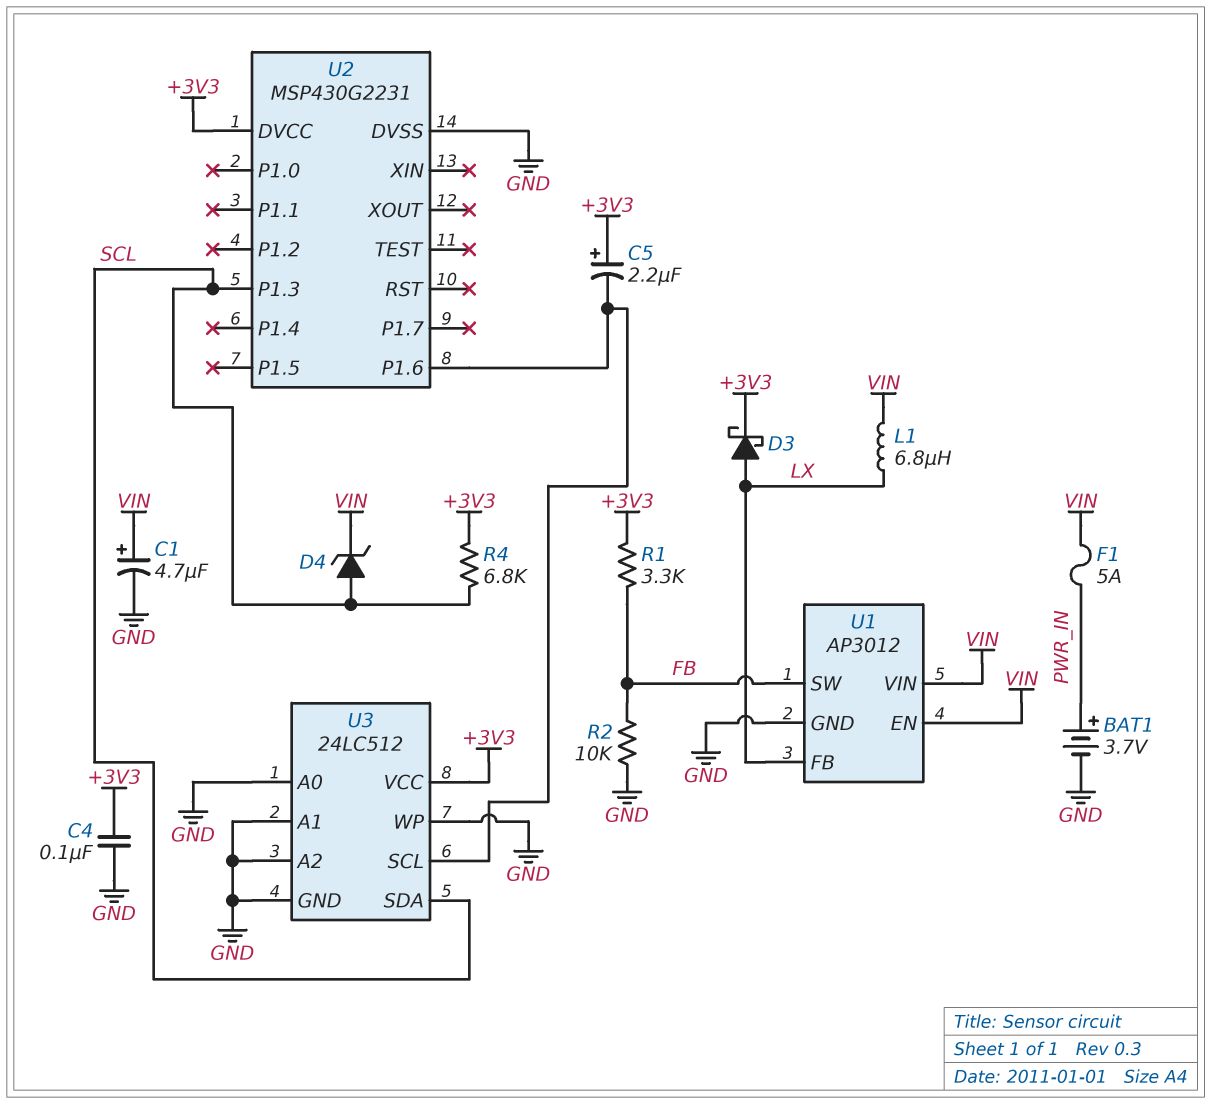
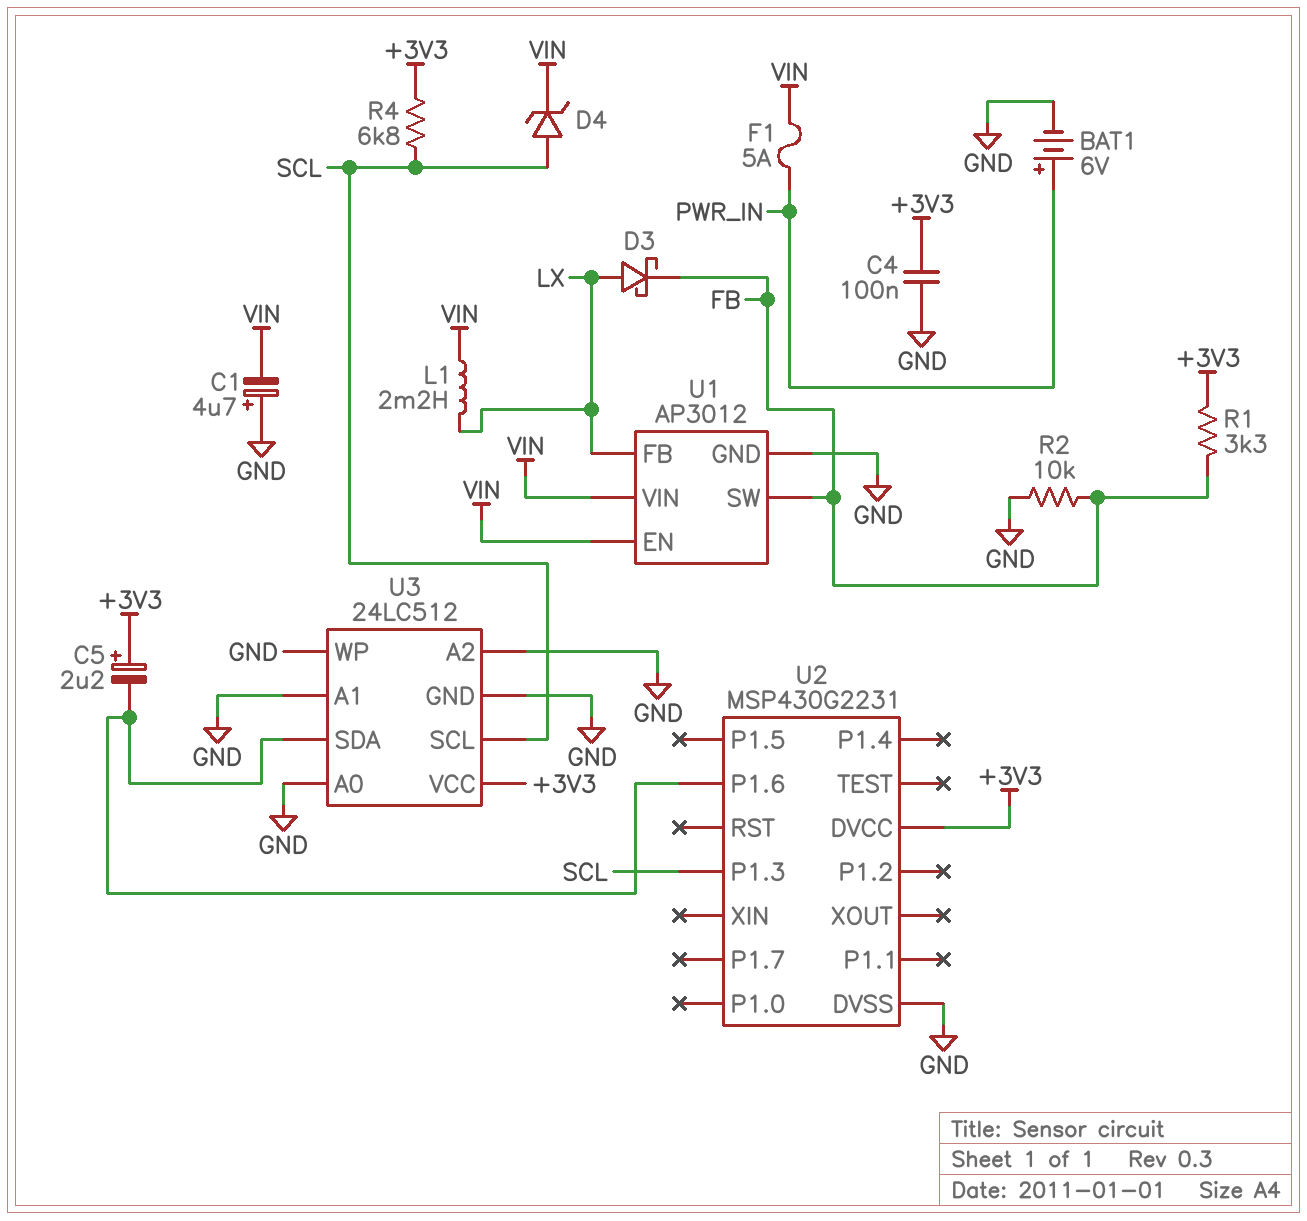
BAT1: 3.7V (plus PWR_IN, minus GND) -> 6V (plus PWR_IN, minus GND)
C1: 4.7uF (plus VIN, minus GND) -> 4.7uF (plus GND, minus VIN)
D3: schottky (A LX, K +3V3) -> schottky (A LX, K FB)
L1: 6.8uH (LX, VIN) -> 2.2mH (LX, VIN)
U3 pin SCL: U2/P1.6 -> SCL
U3 pin SDA: SCL -> U2/P1.6

